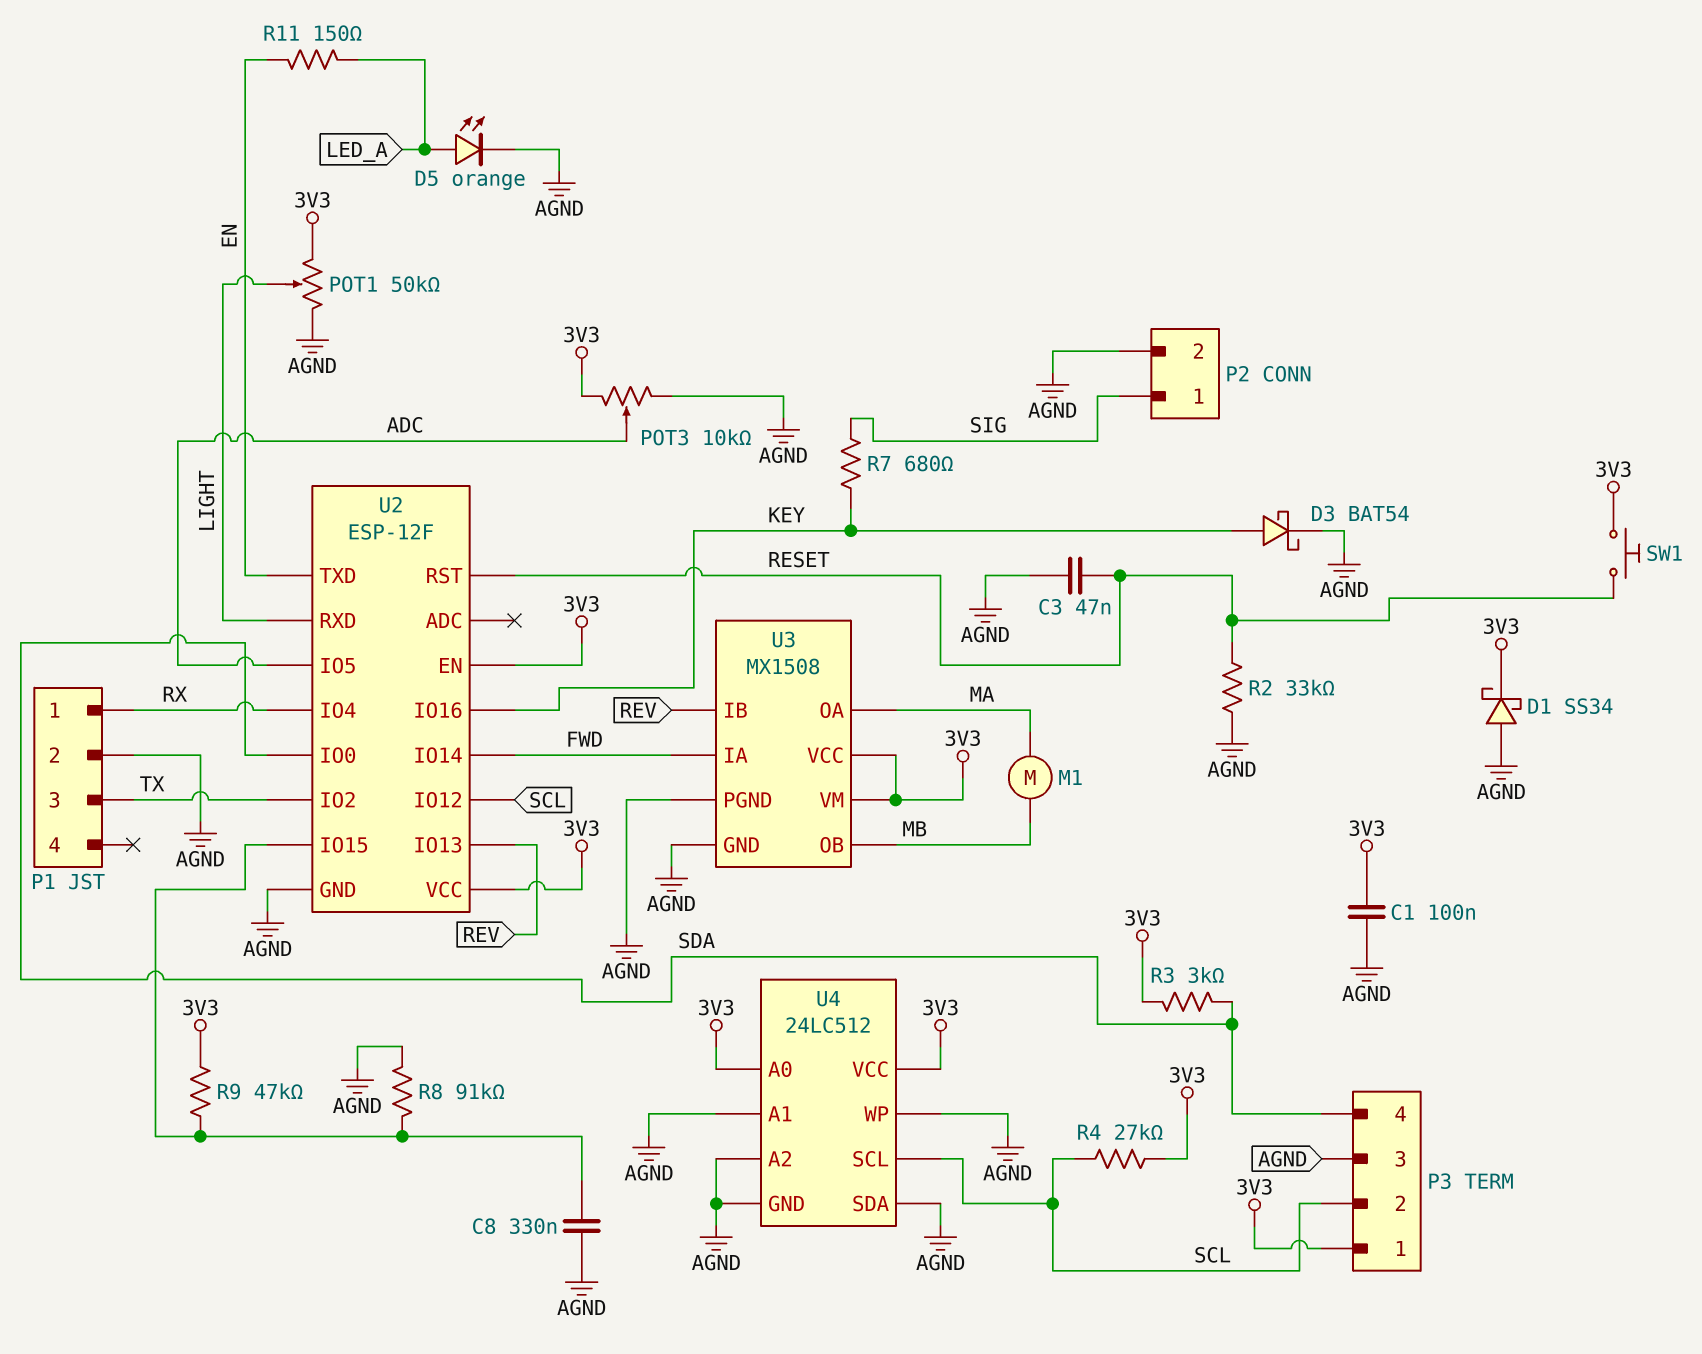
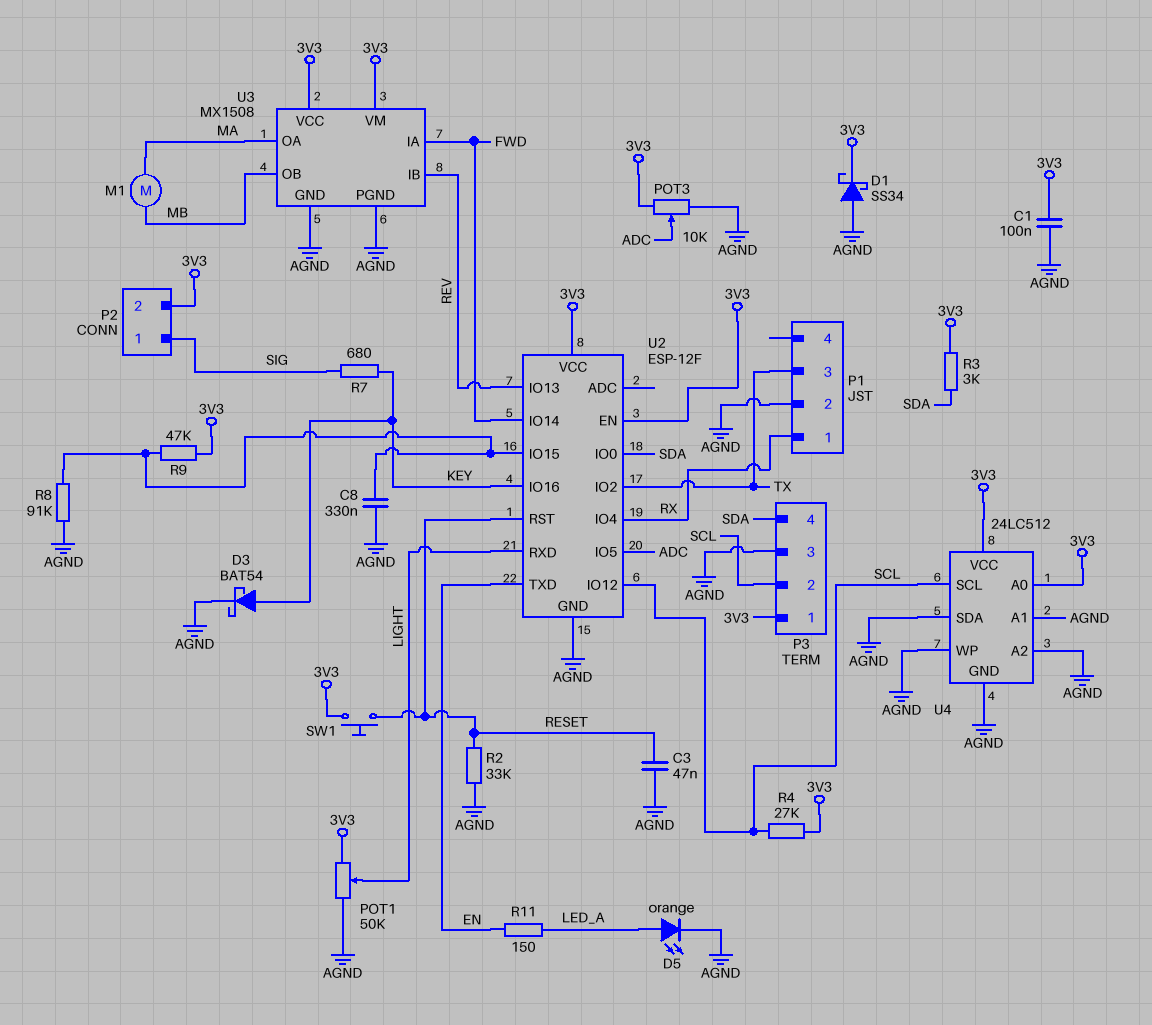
P2 pin 2: AGND -> 3V3

